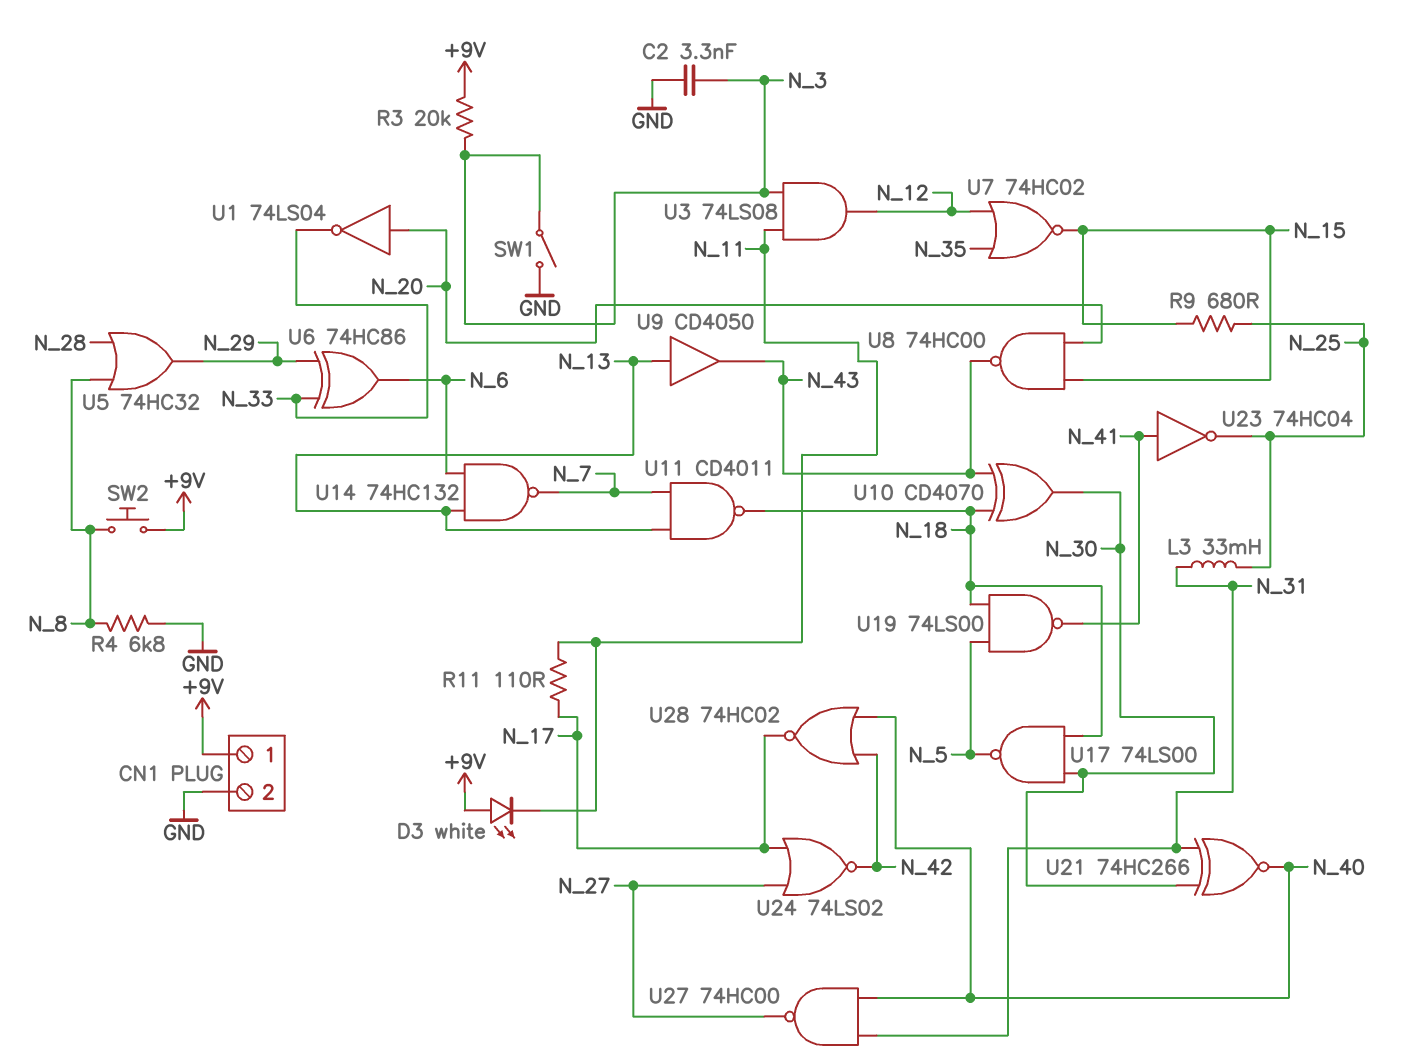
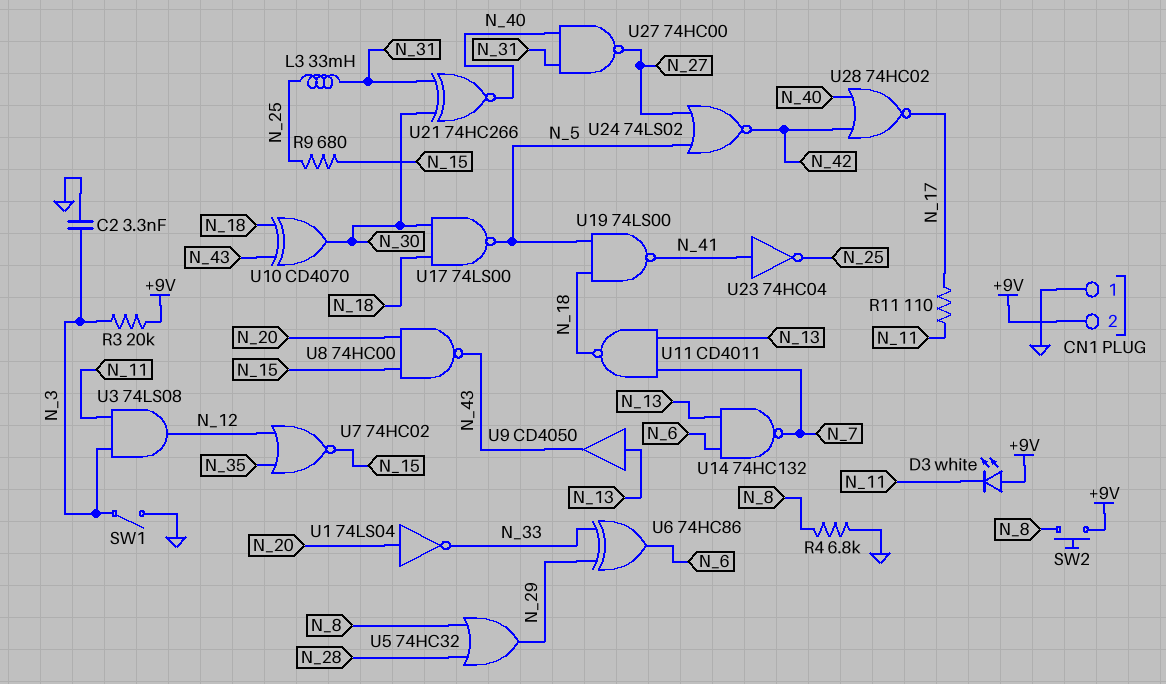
CN1 pin 1: +9V -> GND
CN1 pin 2: GND -> +9V
U24: NOR 74LS02 (in N_17, in N_27, out N_42) -> NOR 74LS02 (in N_5, in N_27, out N_42)

